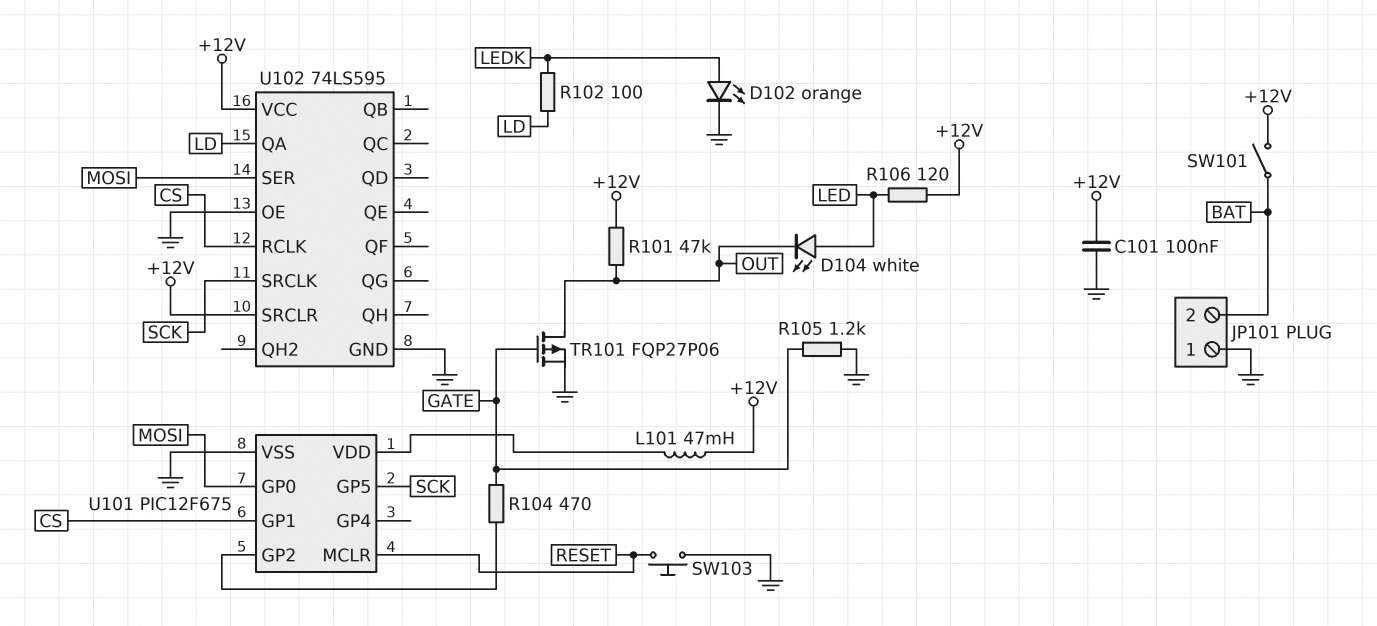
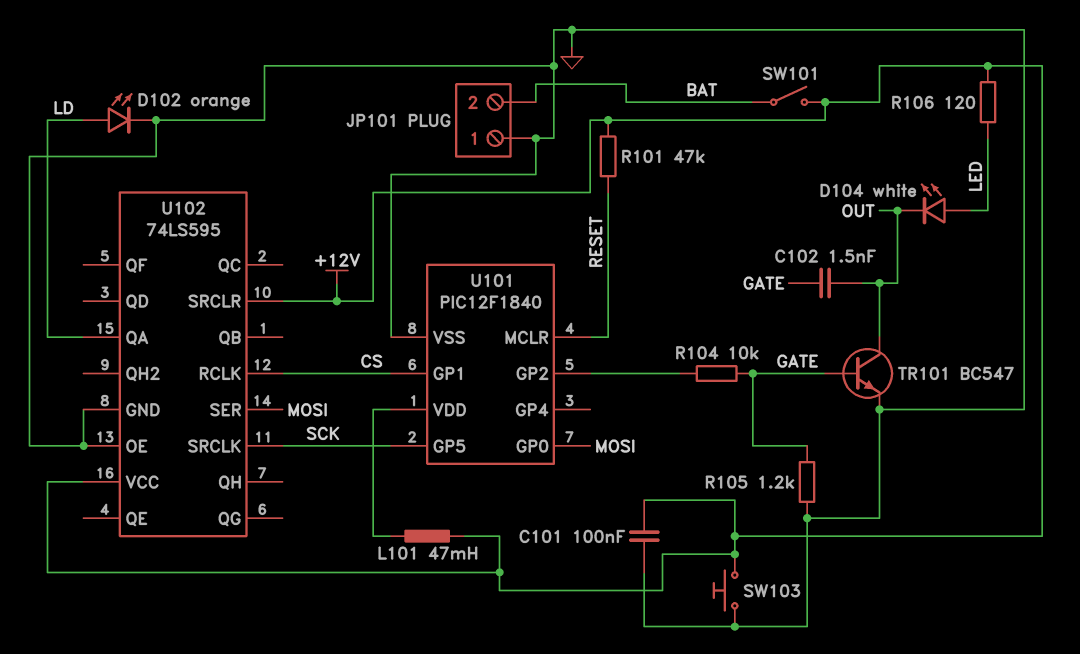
C102: none -> 1.5nF (GATE, OUT)
D102: LED orange (A LEDK, K GND) -> LED orange (A LD, K GND)
R101: 47k (+12V, OUT) -> 47k (+12V, RESET)
R102: 100 (LD, LEDK) -> none
R104: 470 (GATE, U101/GP2) -> 10k (GATE, U101/GP2)
SW103: button (GND, RESET) -> button (+12V, GND)
TR101: PMOS FQP27P06 (G GATE, D OUT, S GND) -> NPN BC547 (B GATE, C OUT, E GND)
U101: PIC12F675 -> PIC12F1840

